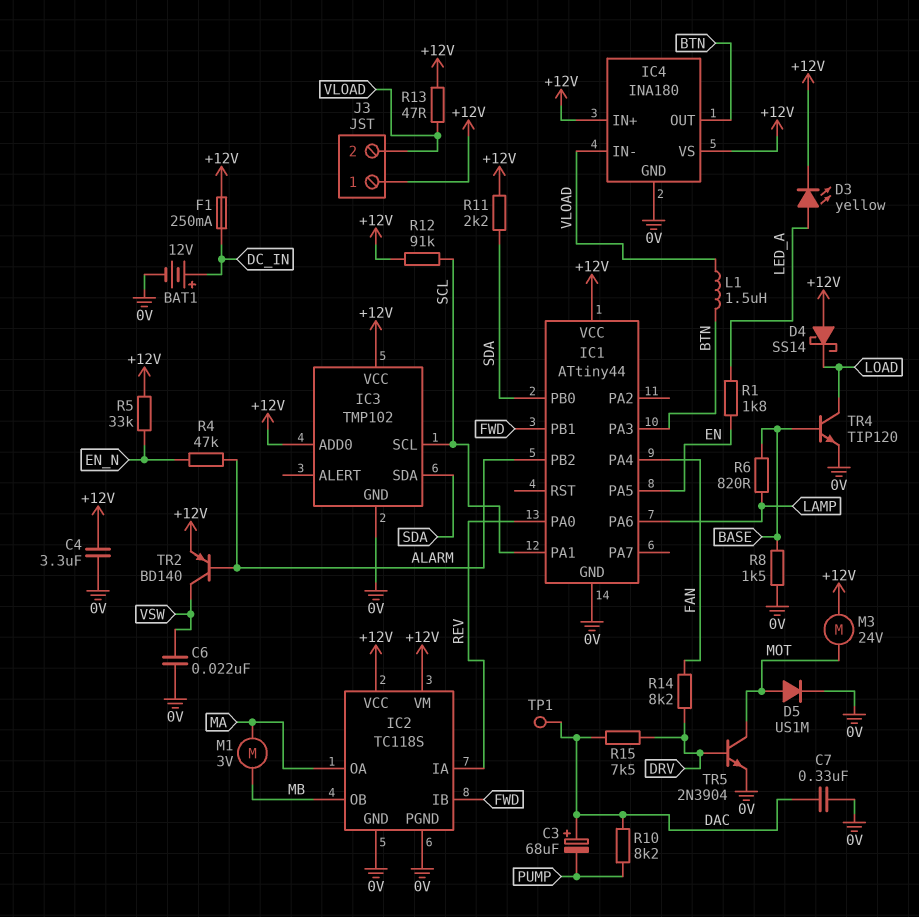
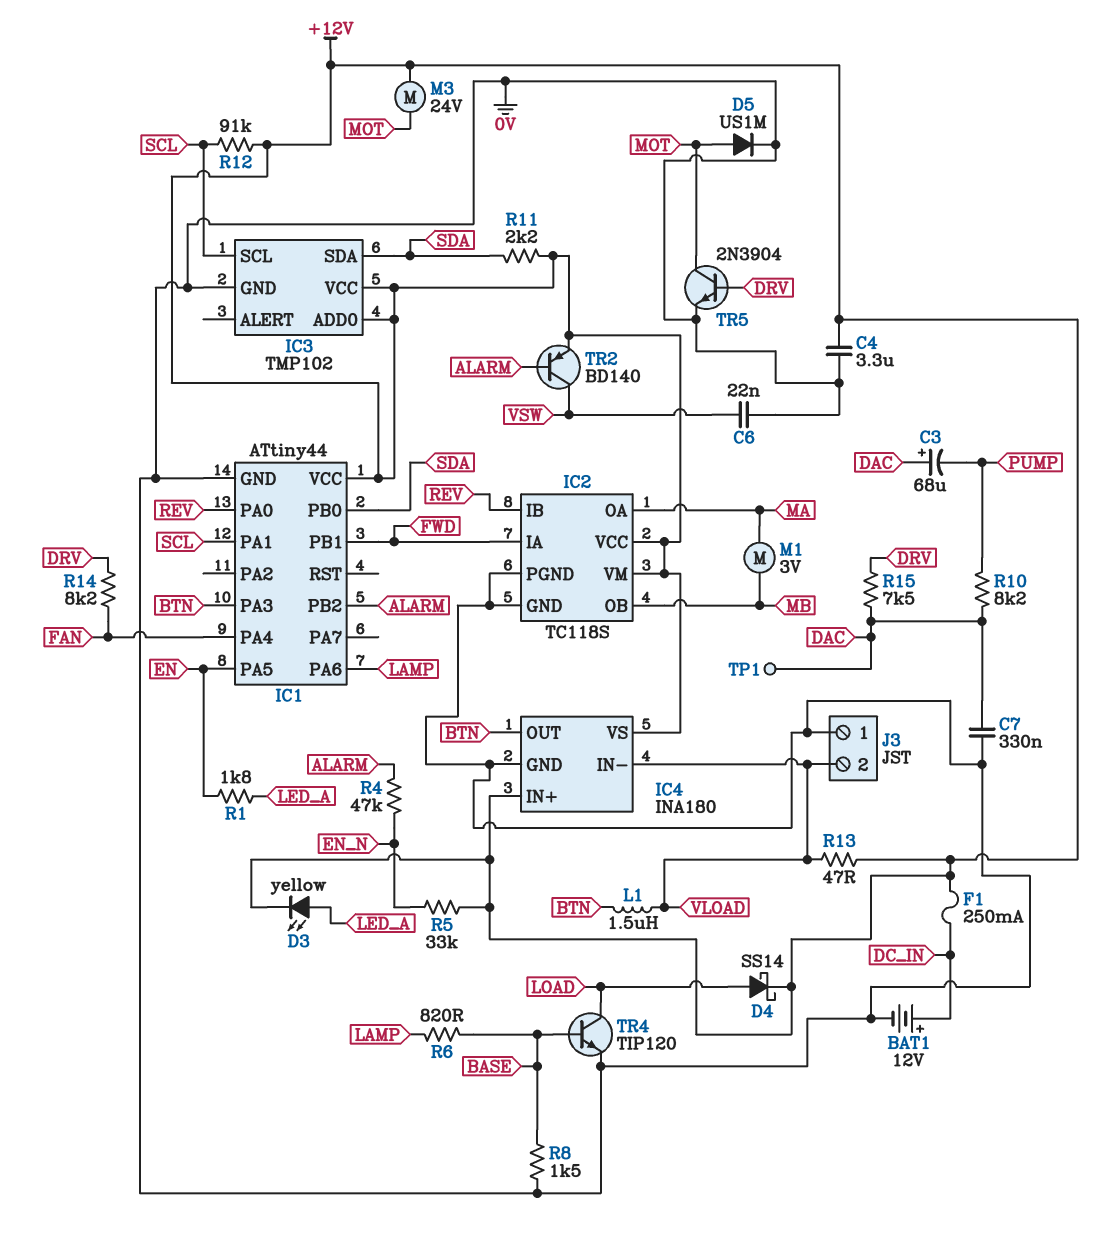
D4: schottky SS14 (A +12V, K LOAD) -> schottky SS14 (A LOAD, K +12V)
IC2 pin IA: REV -> FWD
IC2 pin IB: FWD -> REV
J3 pin 1: +12V -> 0V

